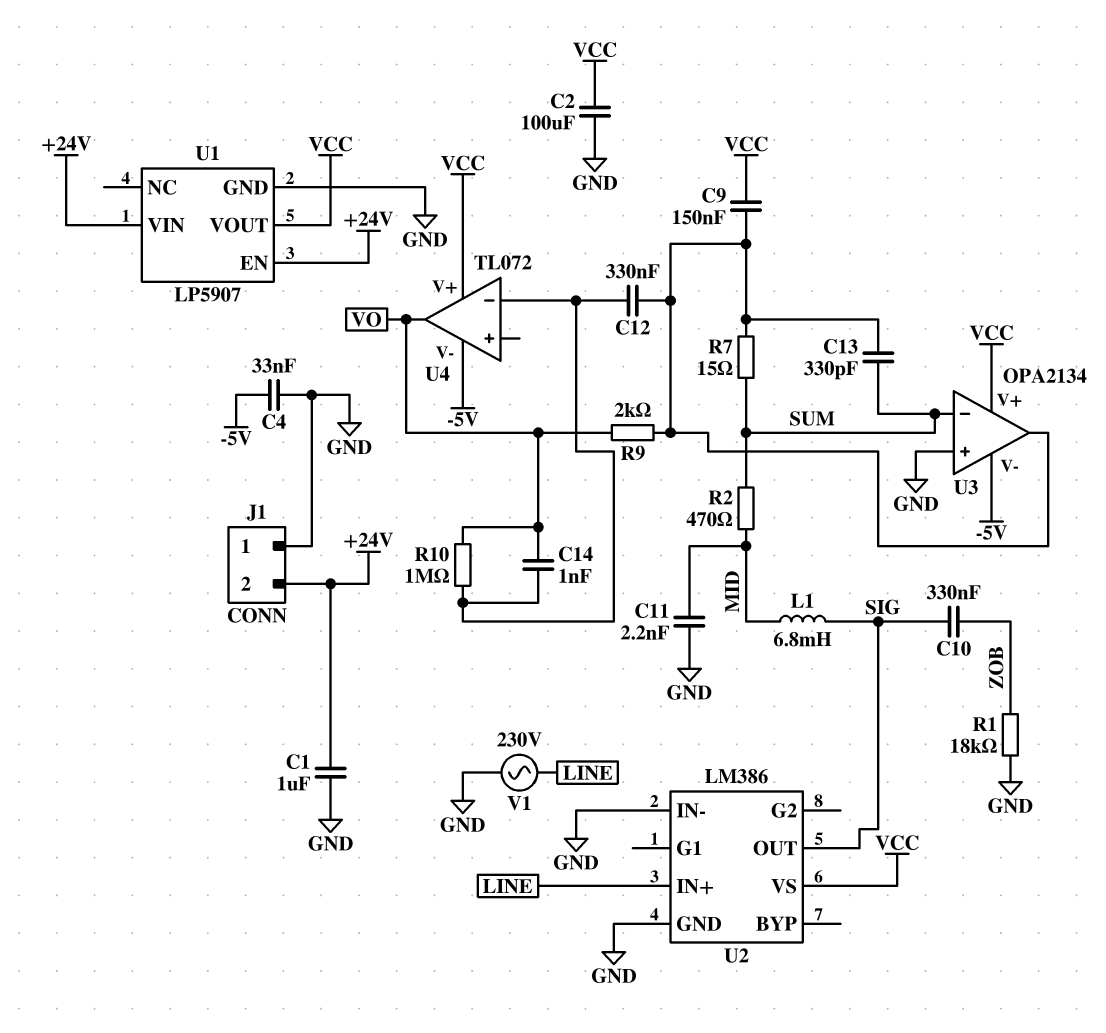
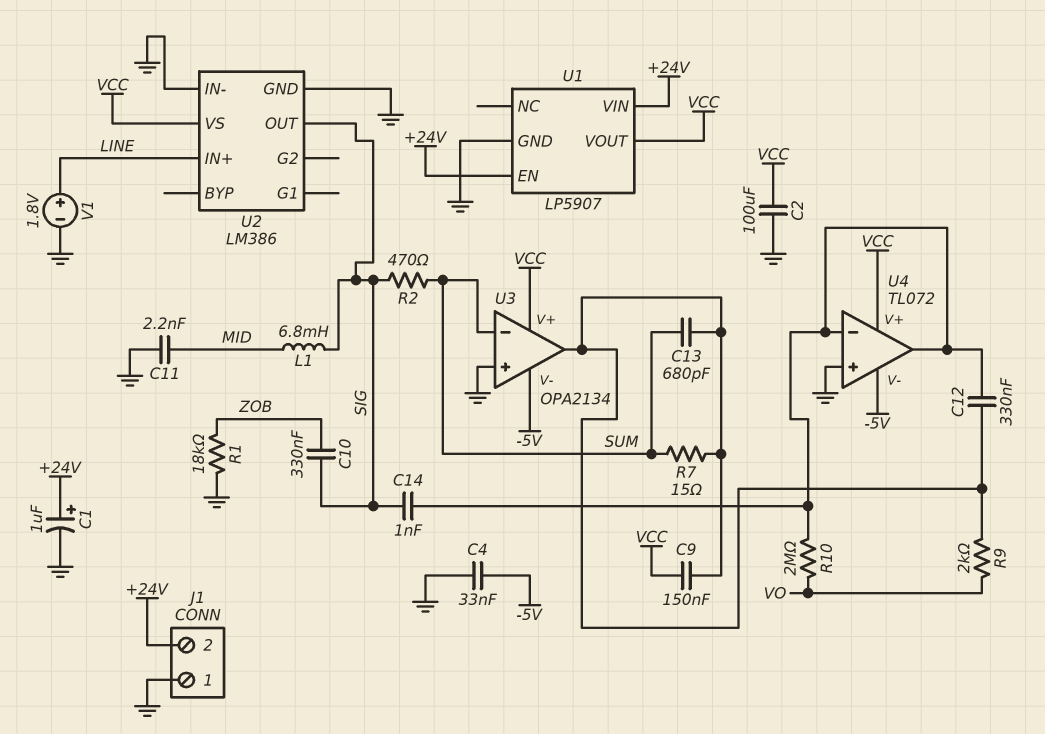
C1: 1uF (+24V, GND) -> 1uF (plus +24V, minus GND)
C13: 330pF (SUM, U3/out) -> 680pF (SUM, U3/out)
C14: 1nF (U4/in-, VO) -> 1nF (SIG, U4/in-)
R2: 470 (MID, SUM) -> 470 (SIG, SUM)
R10: 1M (U4/in-, VO) -> 2M (U4/in-, VO)
U4 pin in+: none -> GND
U4 pin out: VO -> U4/in-
V1: AC 230V (GND, LINE) -> 1.8V (plus LINE, minus GND)

